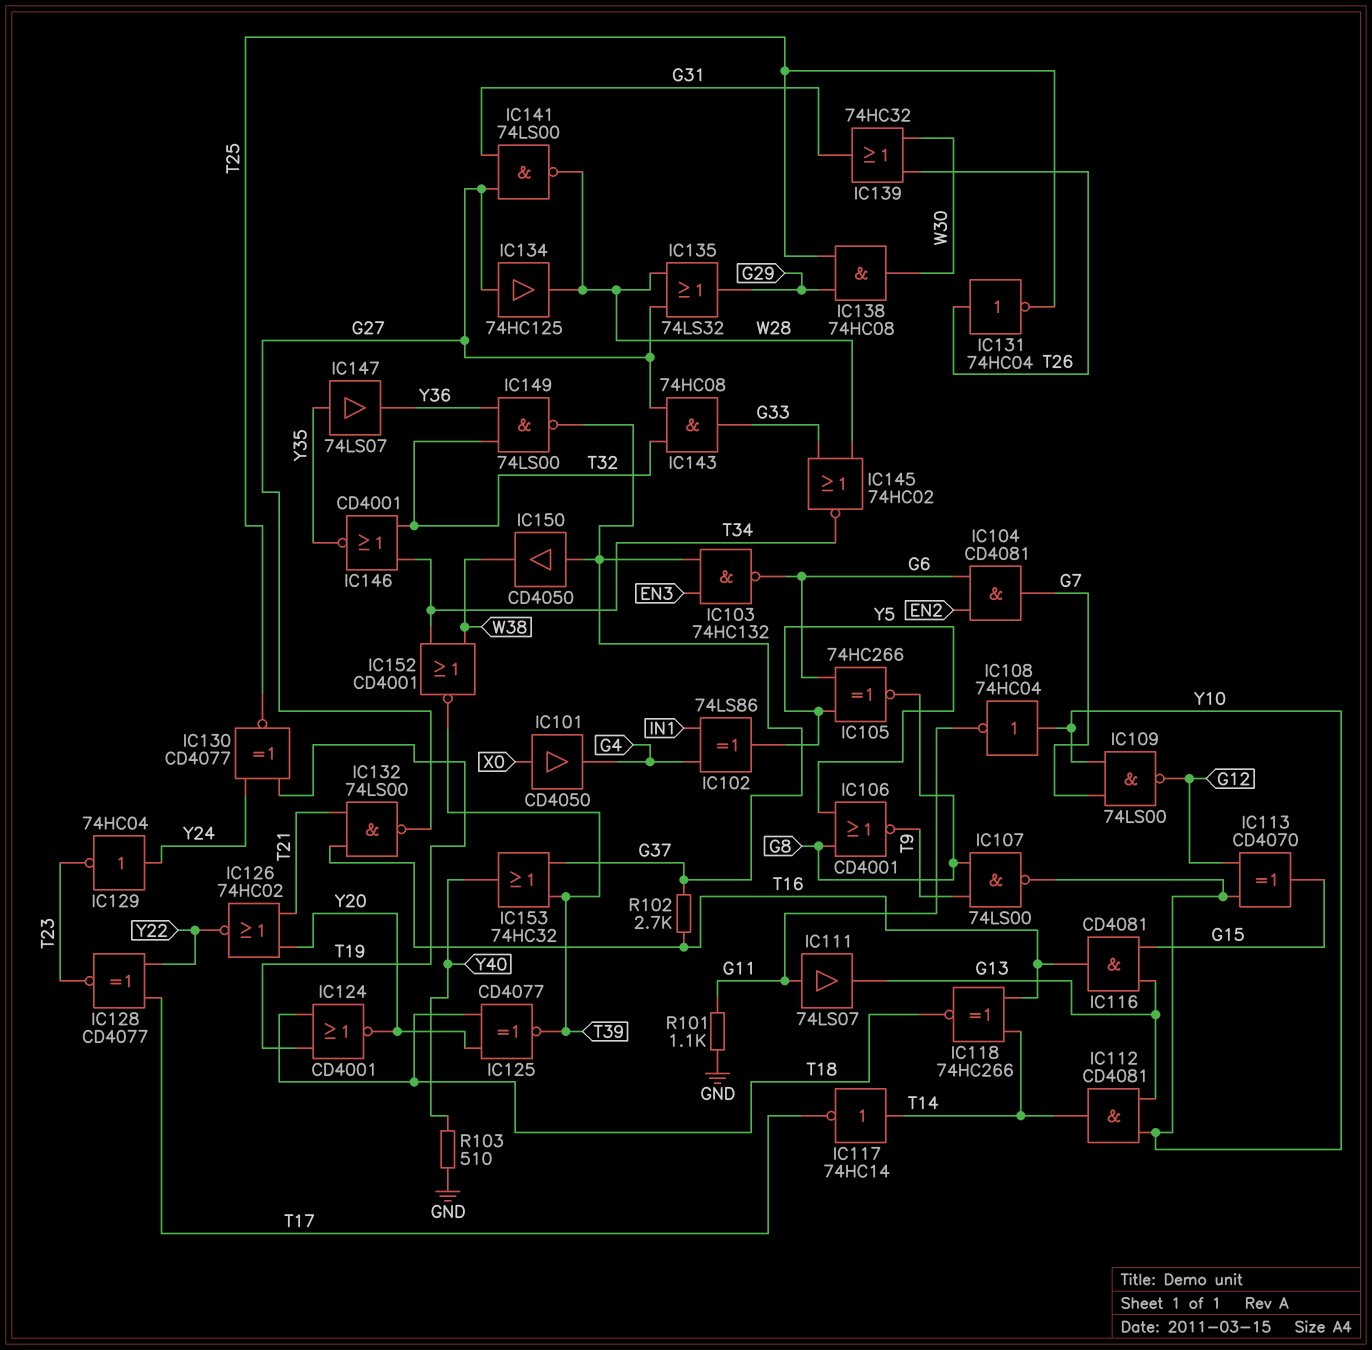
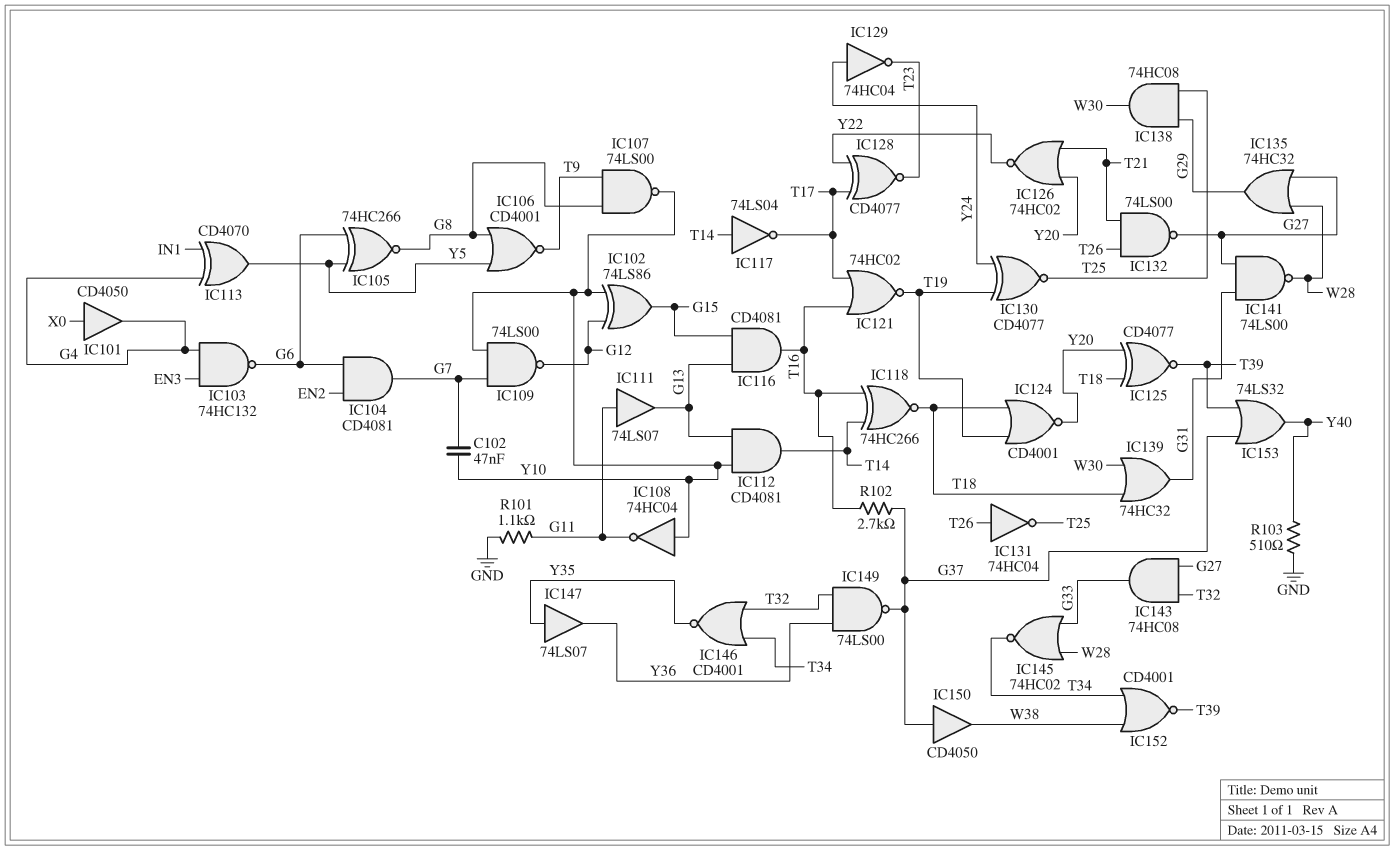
C102: none -> 47nF (G7, Y10)
IC102: XOR 74LS86 (in G4, in IN1, out Y5) -> XOR 74LS86 (in G12, in Y10, out G15)
IC103: NAND 74HC132 (in EN3, in G37, out G6) -> NAND 74HC132 (in EN3, in G4, out G6)
IC113: XOR CD4070 (in G12, in Y10, out G15) -> XOR CD4070 (in G4, in IN1, out Y5)
IC117: NOT 74HC14 (in T14, out T17) -> NOT 74LS04 (in T14, out T17)
IC121: none -> NOR 74HC02 (in T16, in T17, out T19)
IC132: NAND 74LS00 (in T16, in T21, out G27) -> NAND 74LS00 (in T21, in T26, out G27)
IC134: buffer 74HC125 (in G27, out W28) -> none
IC135: OR 74LS32 (in G27, in W28, out G29) -> OR 74HC32 (in G27, in W28, out G29)
IC139: OR 74HC32 (in T26, in W30, out G31) -> OR 74HC32 (in T18, in W30, out G31)
IC153: OR 74HC32 (in G37, in T39, out Y40) -> OR 74LS32 (in G37, in T39, out Y40)

